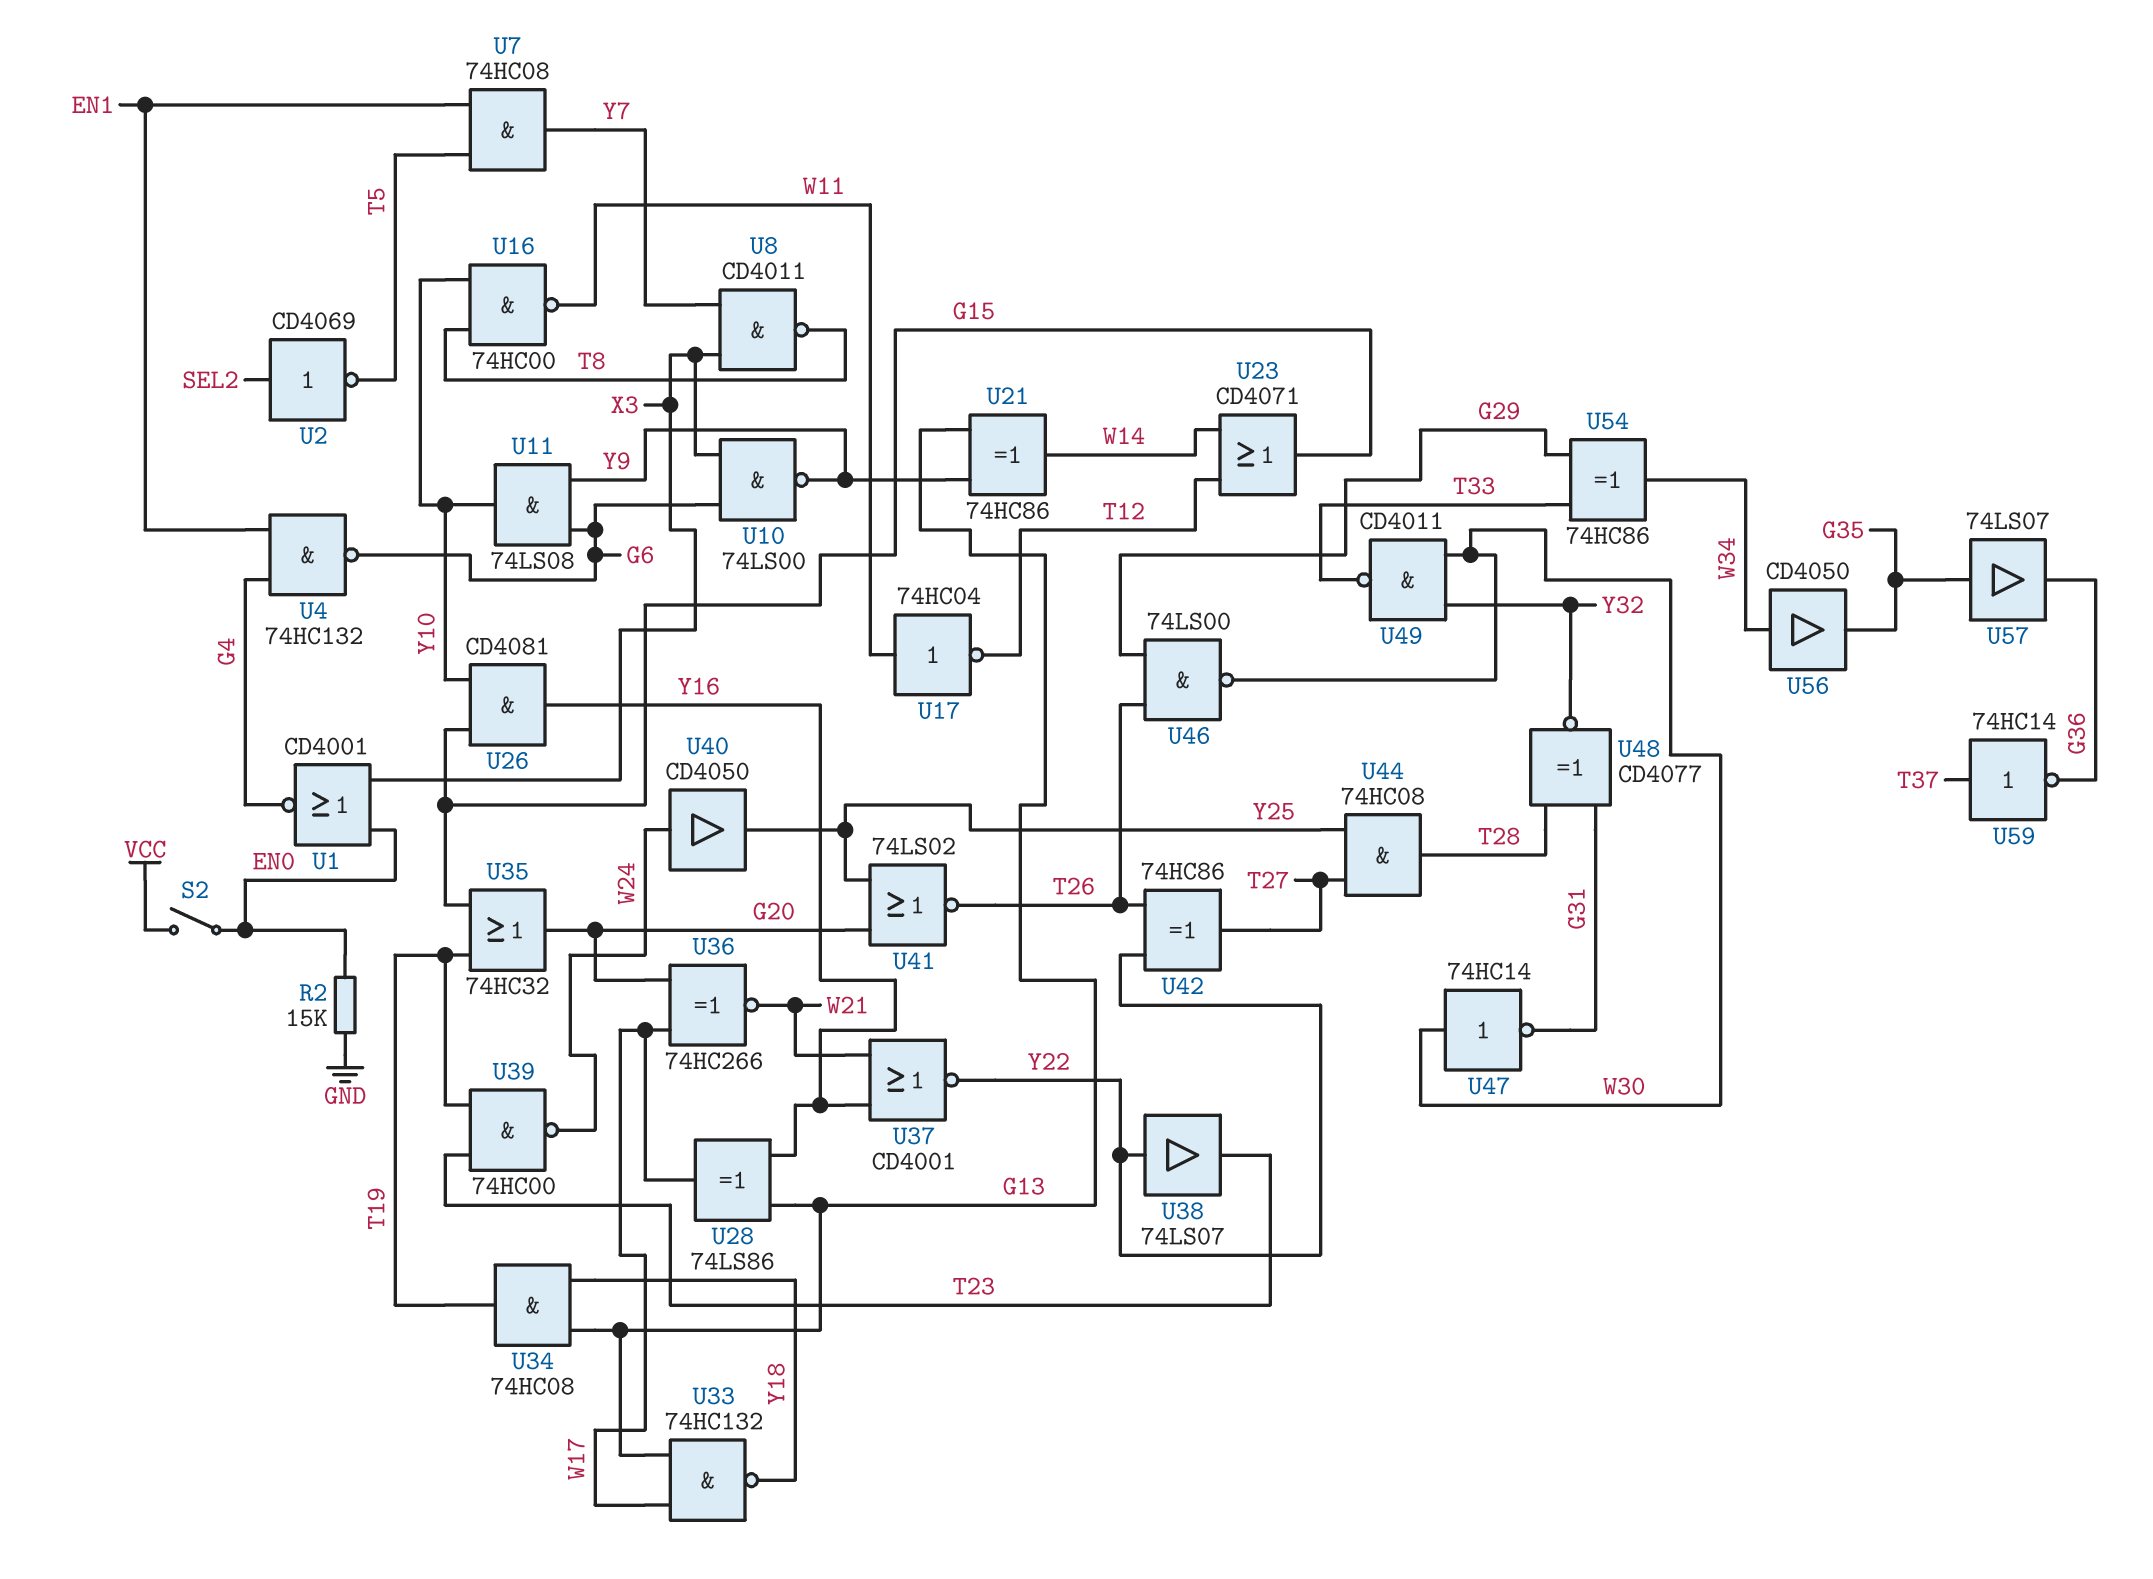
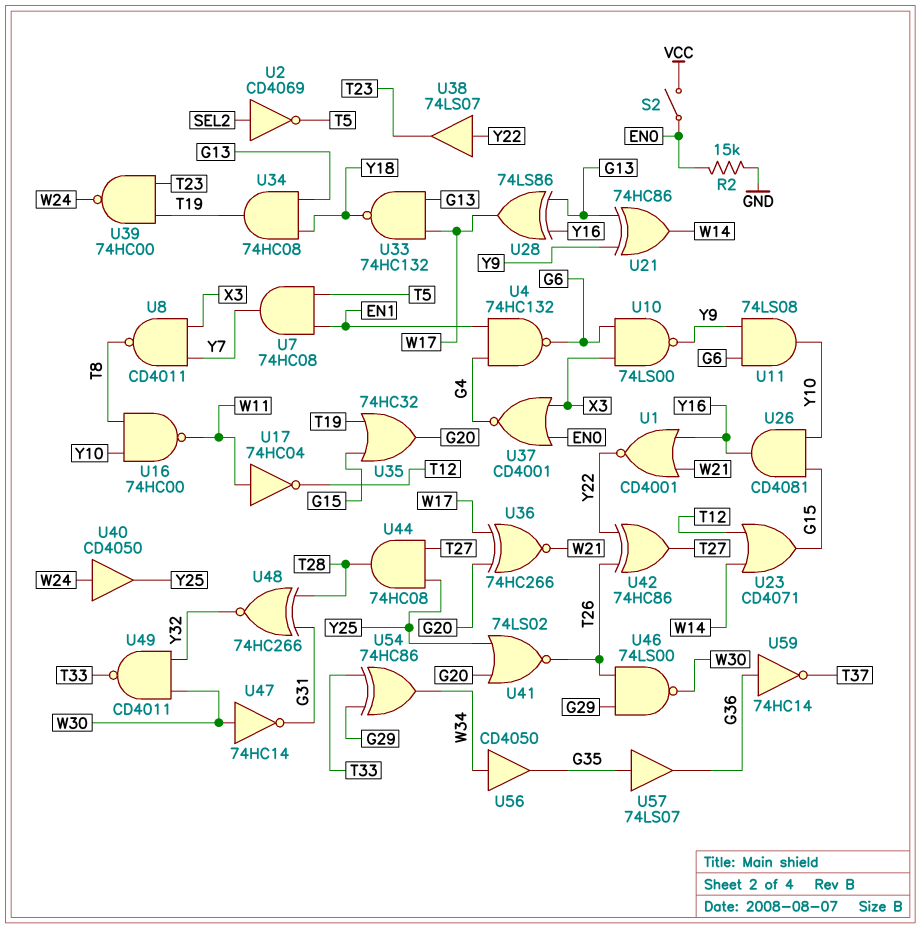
U1: NOR CD4001 (in EN0, in X3, out G4) -> NOR CD4001 (in W21, in Y16, out Y22)
U37: NOR CD4001 (in W21, in Y16, out Y22) -> NOR CD4001 (in EN0, in X3, out G4)
U48: XNOR CD4077 (in G31, in T28, out Y32) -> XNOR 74HC266 (in G31, in T28, out Y32)
U59: NOT 74HC14 (in T37, out G36) -> NOT 74HC14 (in G36, out T37)

